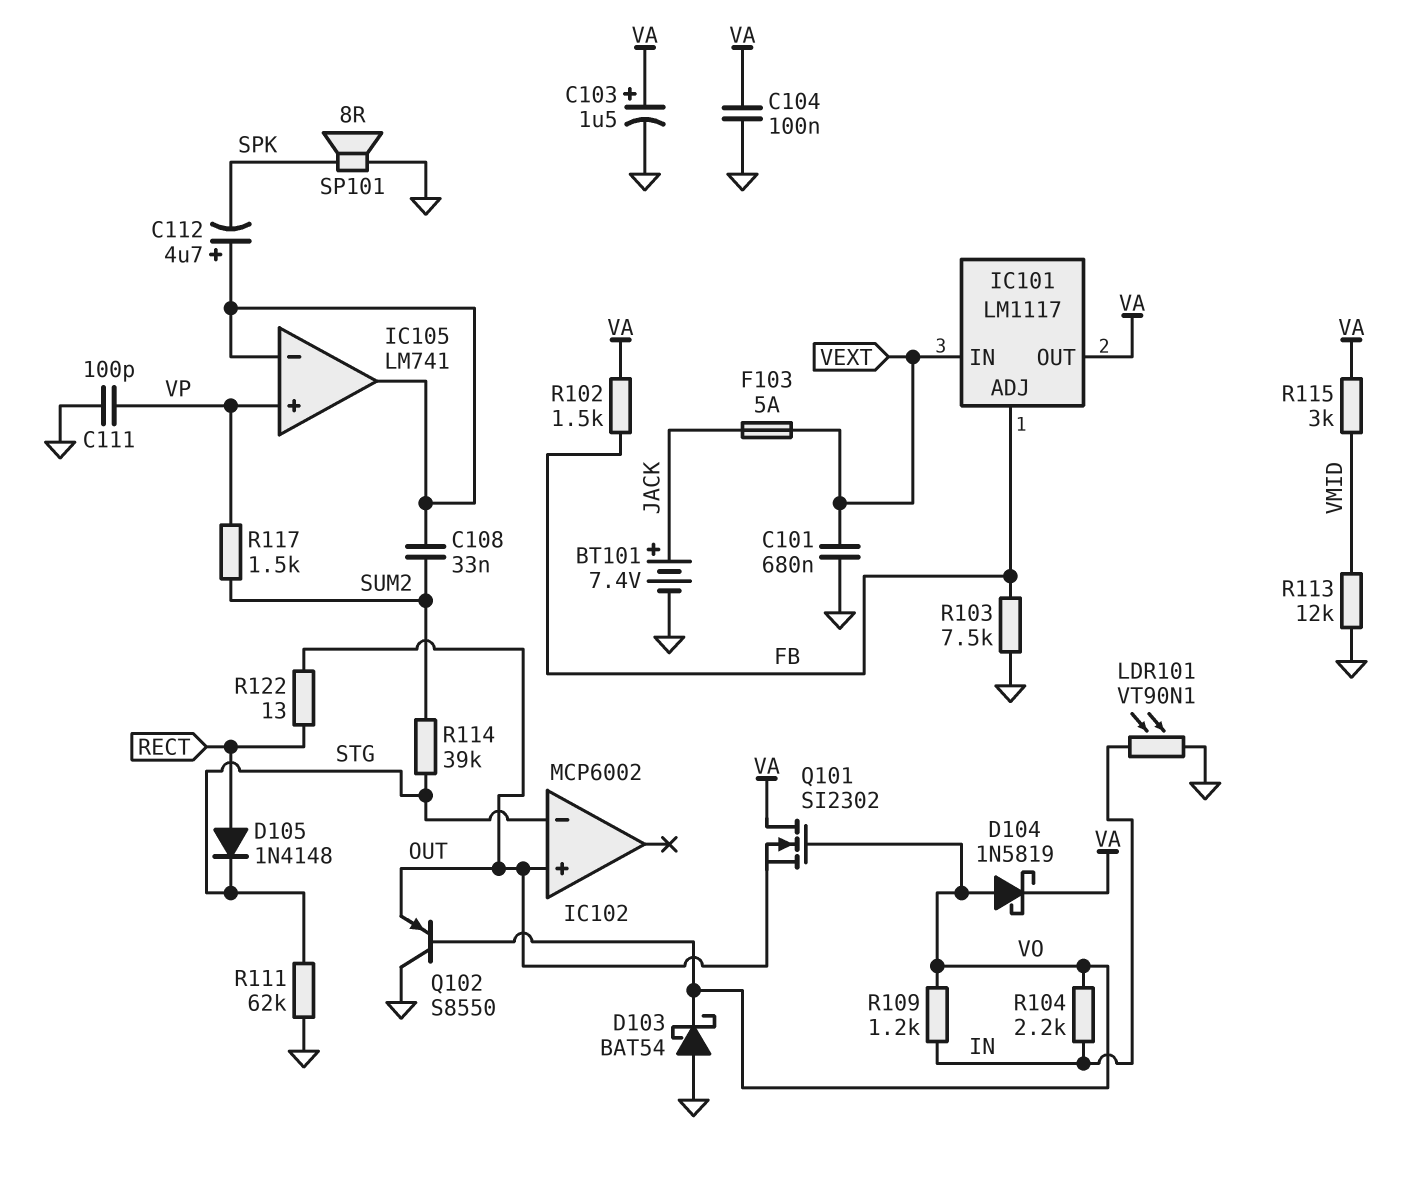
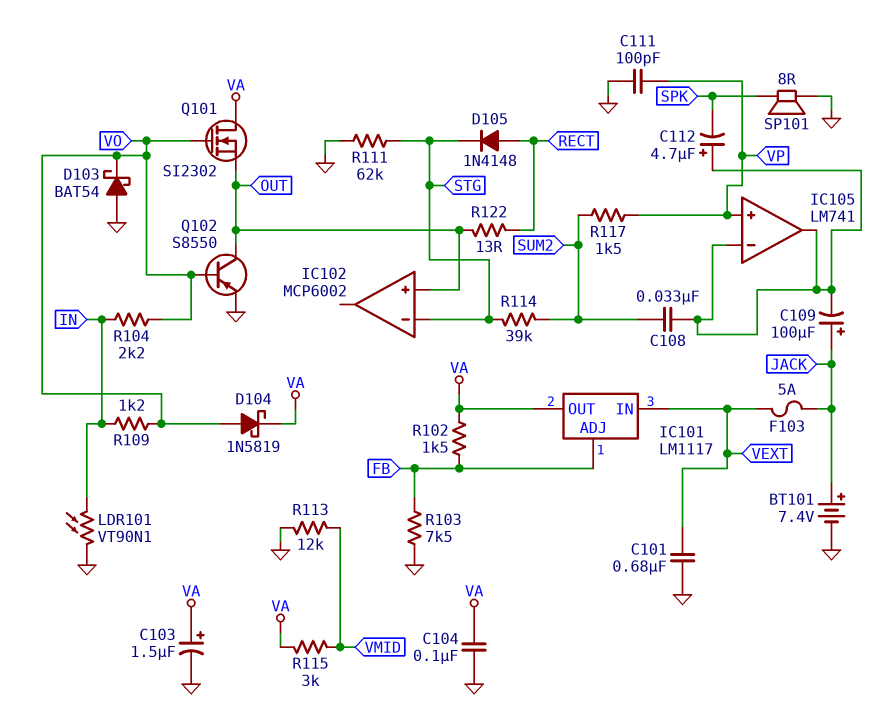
C109: none -> 100uF (plus JACK, minus IC105/in-)
Q102: PNP S8550 (B VO, C GND, E OUT) -> PNP S8550 (B VO, C OUT, E GND)

